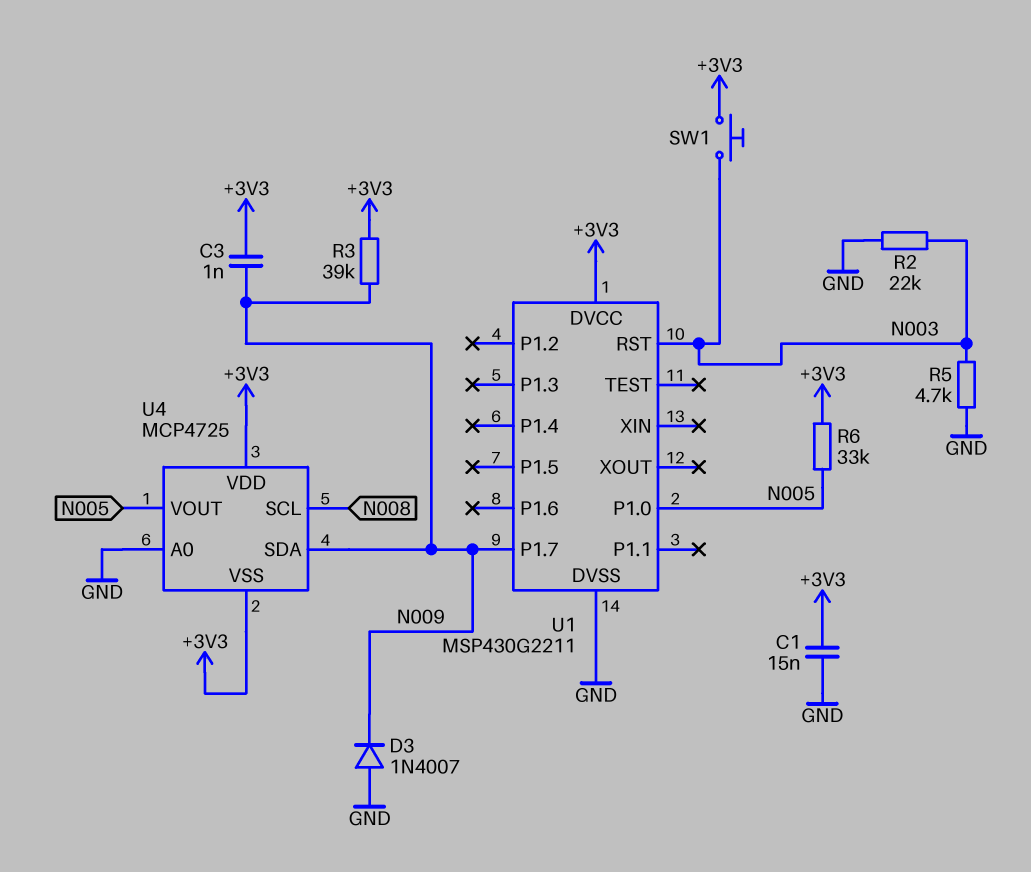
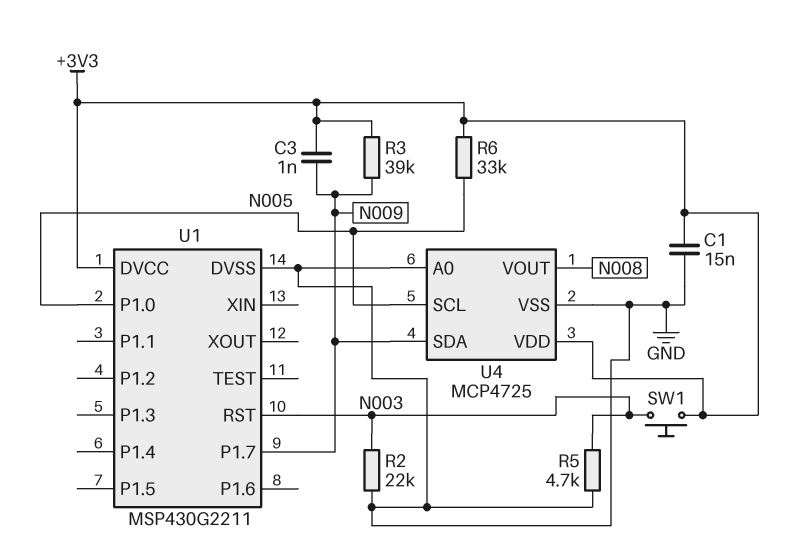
D3: diode 1N4007 (A GND, K N009) -> none
U4 pin SCL: N008 -> N005
U4 pin VOUT: N005 -> N008
U4 pin VSS: +3V3 -> GND

